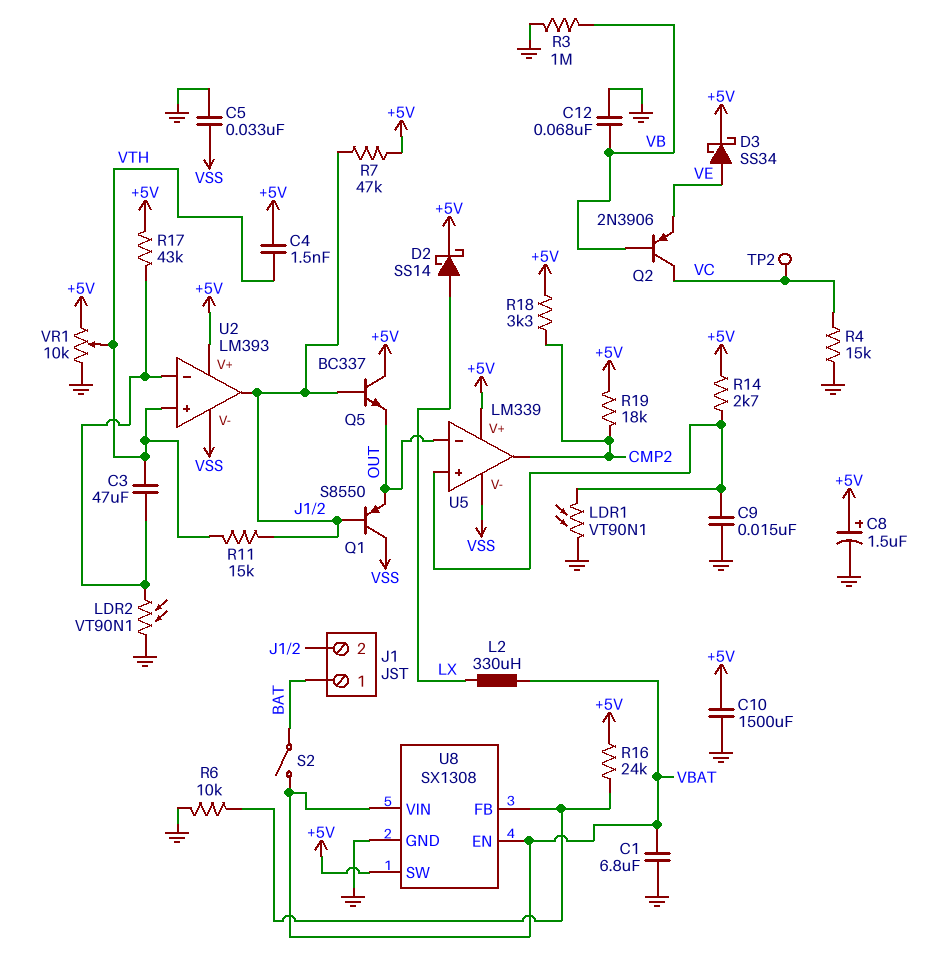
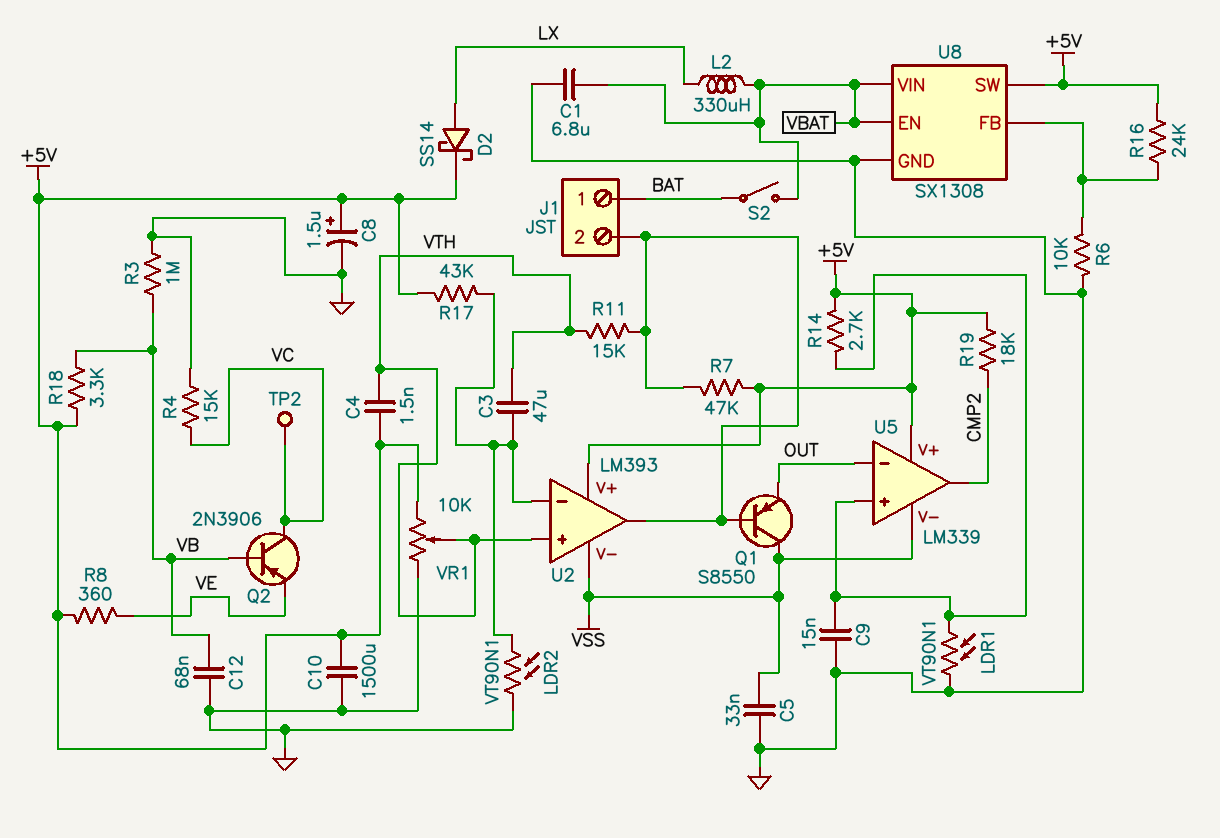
D3: schottky SS34 (A VE, K +5V) -> none
Q5: NPN BC337 (B J1/2, C +5V, E OUT) -> none
R8: none -> 360 (+5V, VE)
R18: 3.3k (+5V, CMP2) -> 3.3k (+5V, VB)

